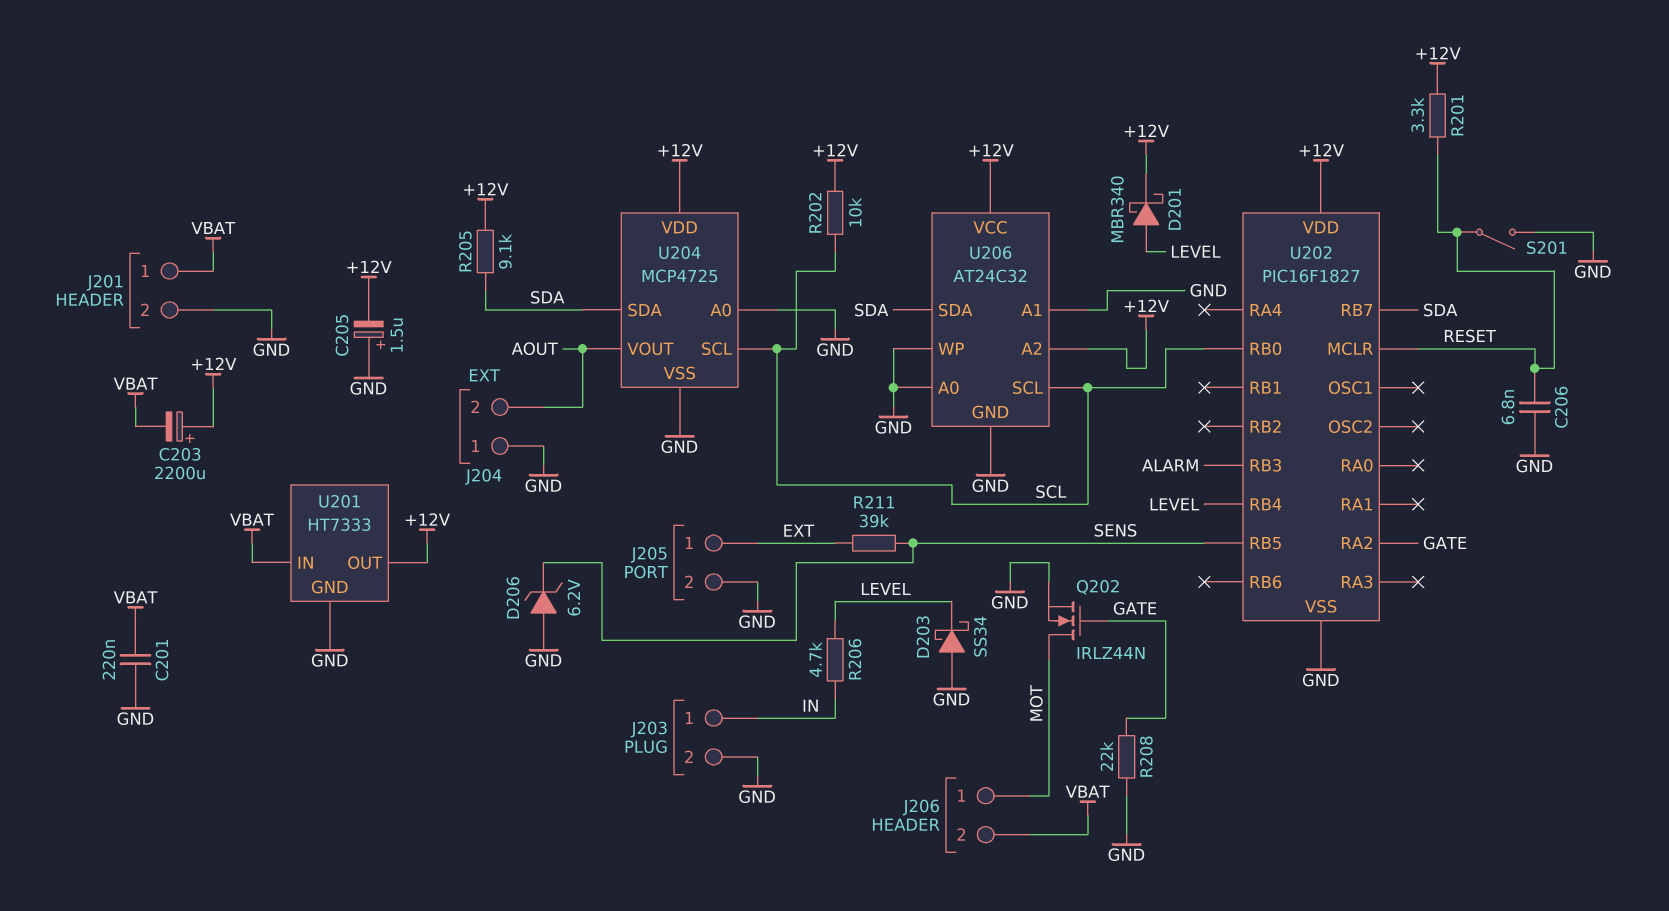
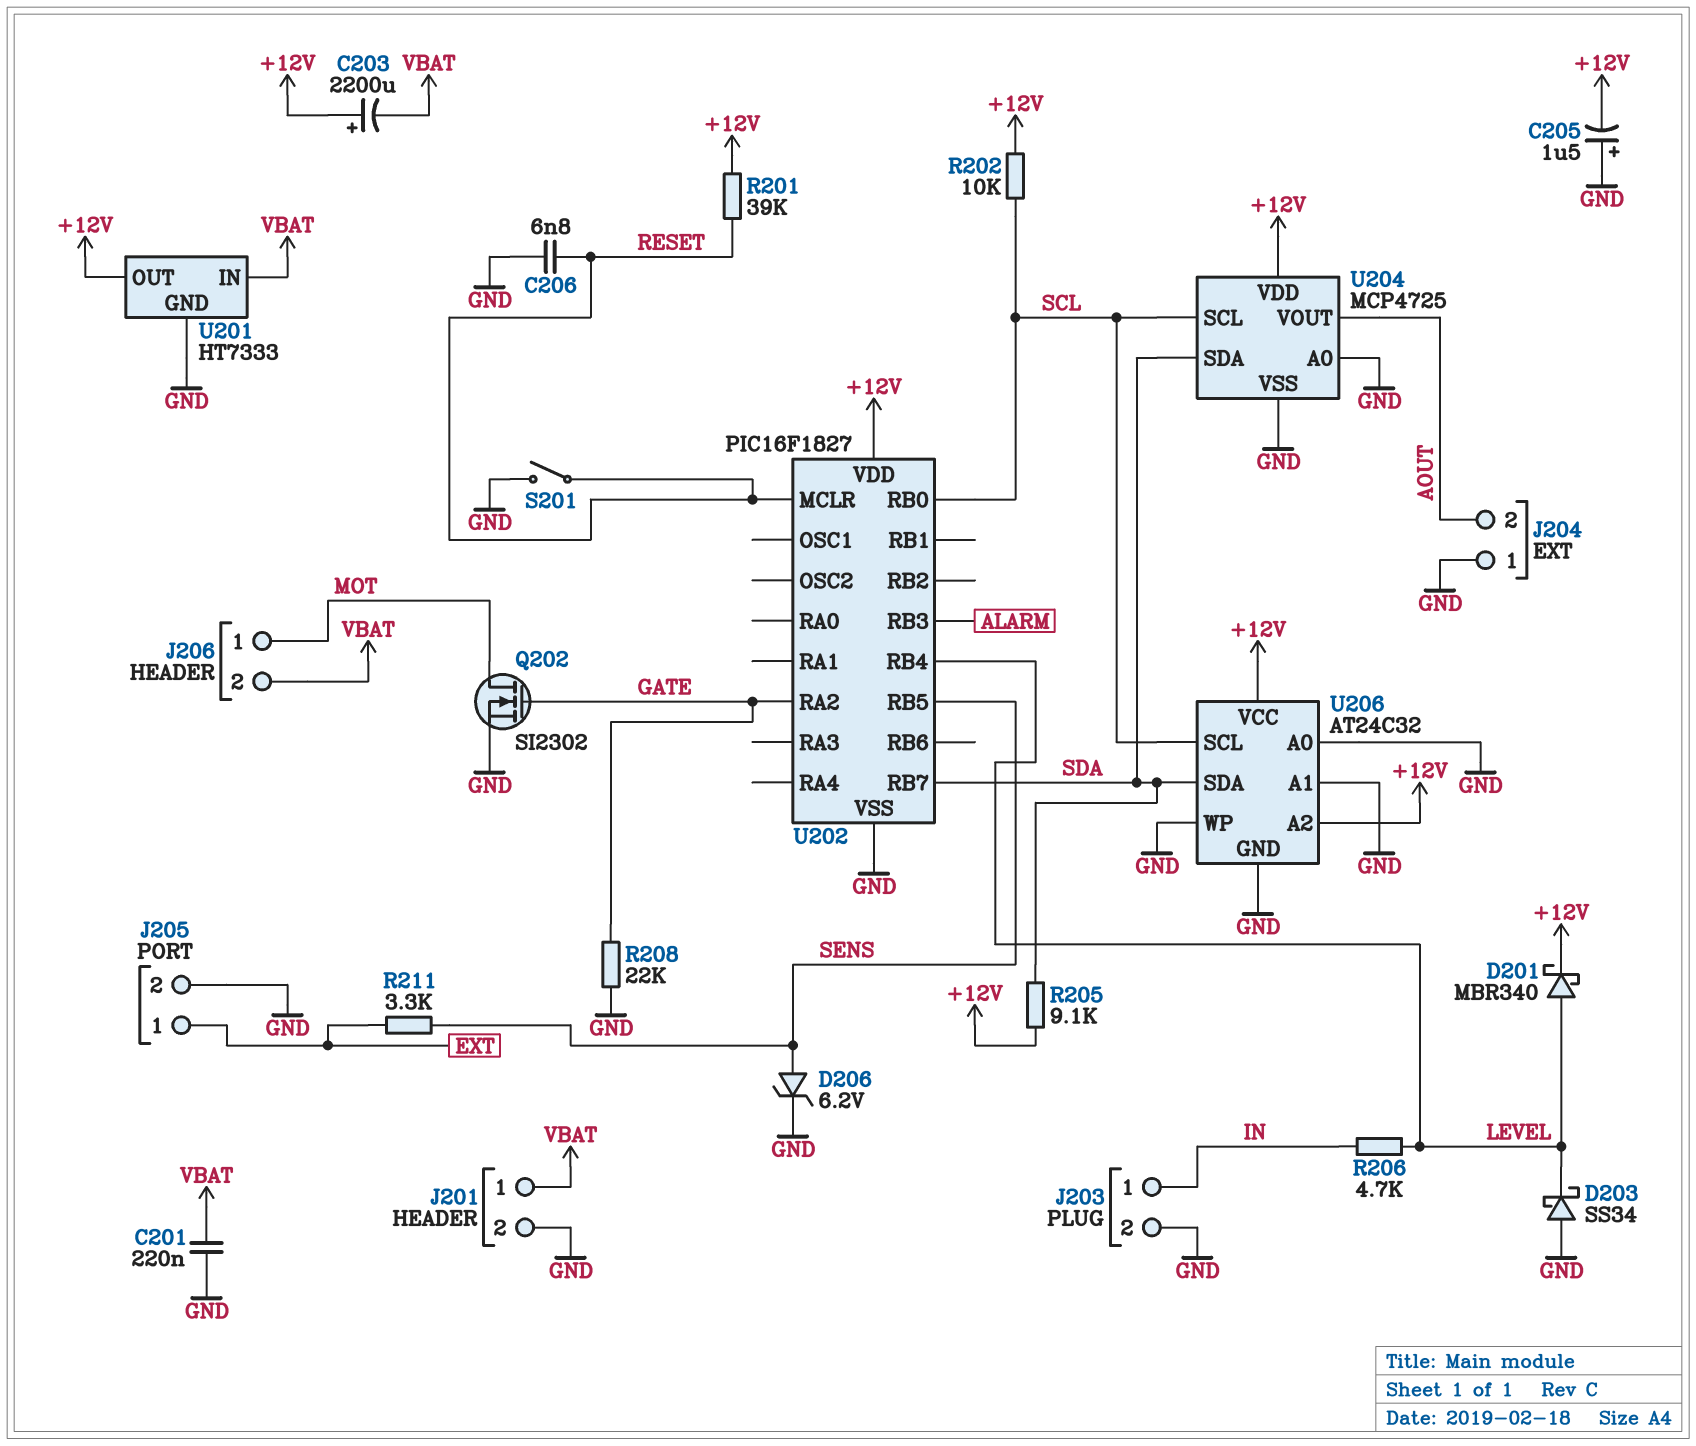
D206: zener 6.2V (A GND, K SENS) -> zener 6.2V (A SENS, K GND)
Q202: NMOS IRLZ44N (G GATE, D MOT, S GND) -> NMOS SI2302 (G GATE, D MOT, S GND)
R201: 3.3k (+12V, RESET) -> 39k (+12V, RESET)
R211: 39k (EXT, SENS) -> 3.3k (EXT, SENS)

